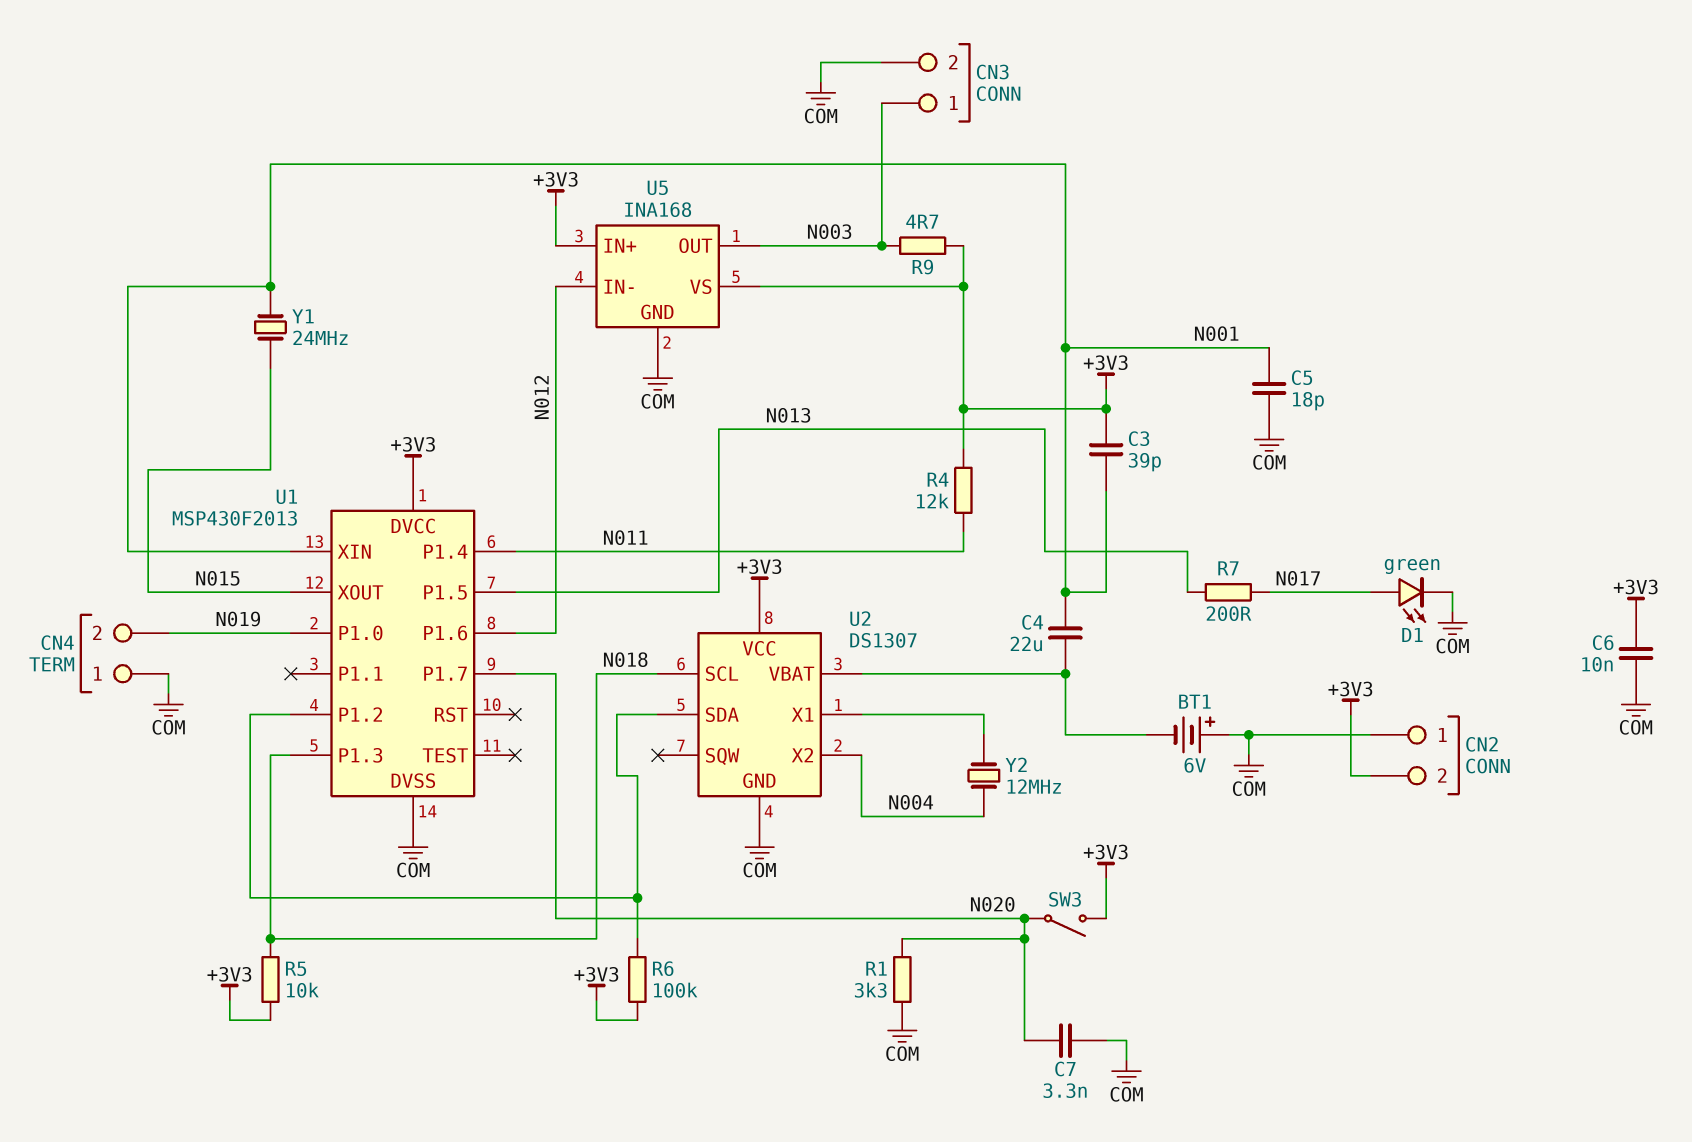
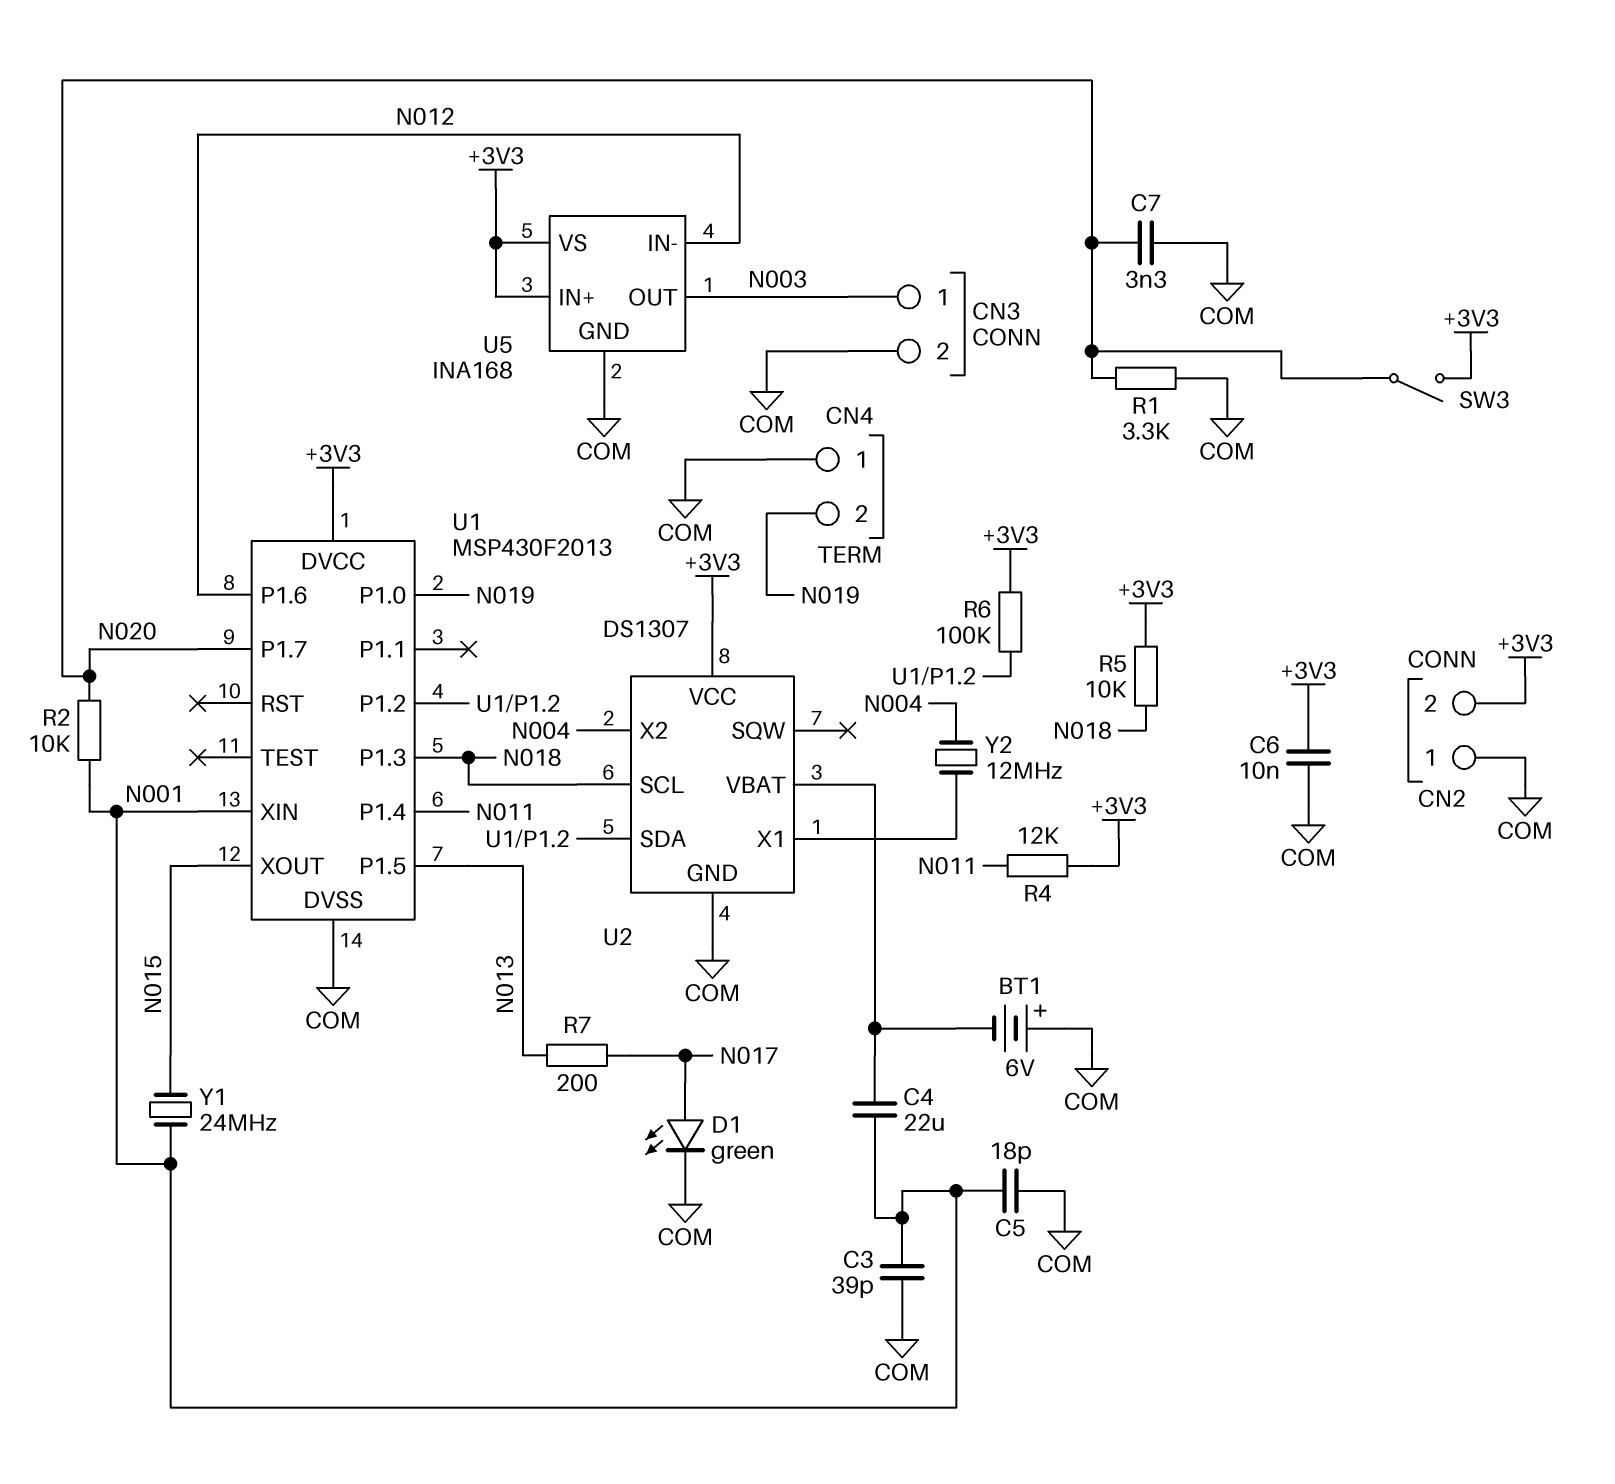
C3: 39pF (+3V3, N001) -> 39pF (COM, N001)
R2: none -> 10k (N001, N020)
R9: 4.7 (+3V3, N003) -> none

